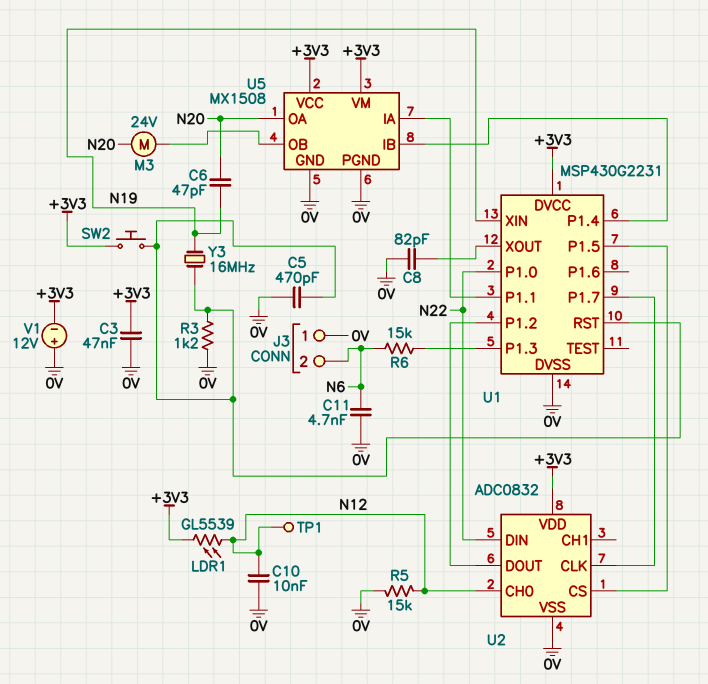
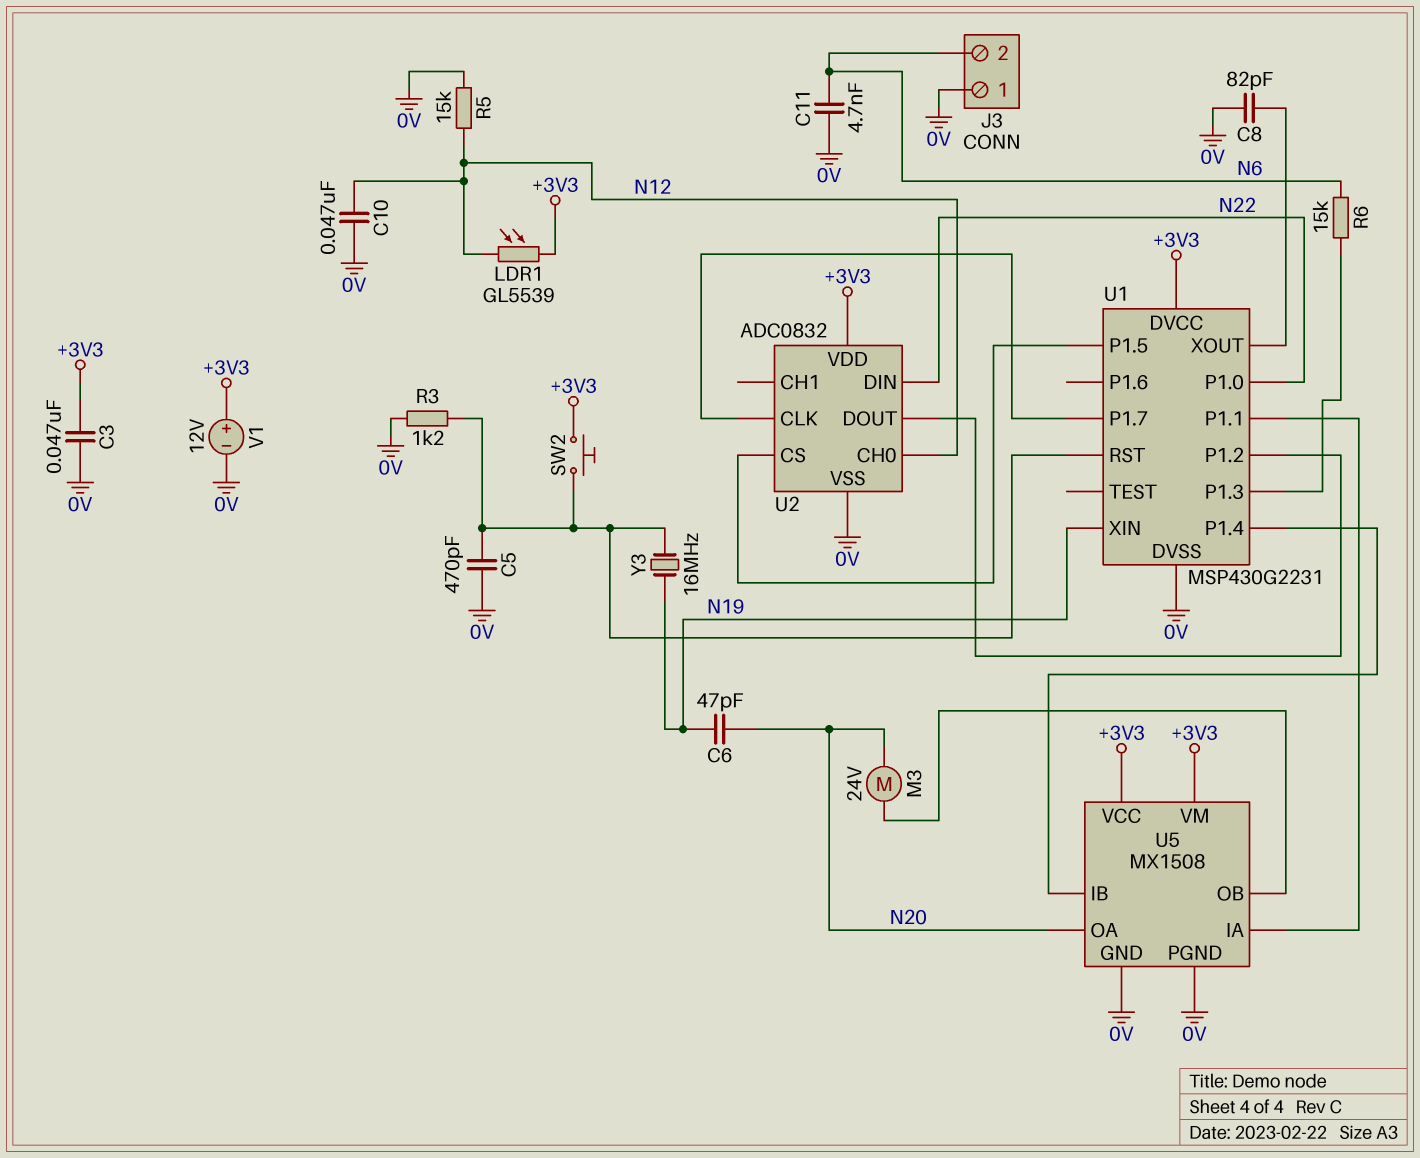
C10: 10nF (0V, N12) -> 47nF (0V, N12)
TP1: test point (N12) -> none
V1: 12V (plus 0V, minus +3V3) -> 12V (plus +3V3, minus 0V)

